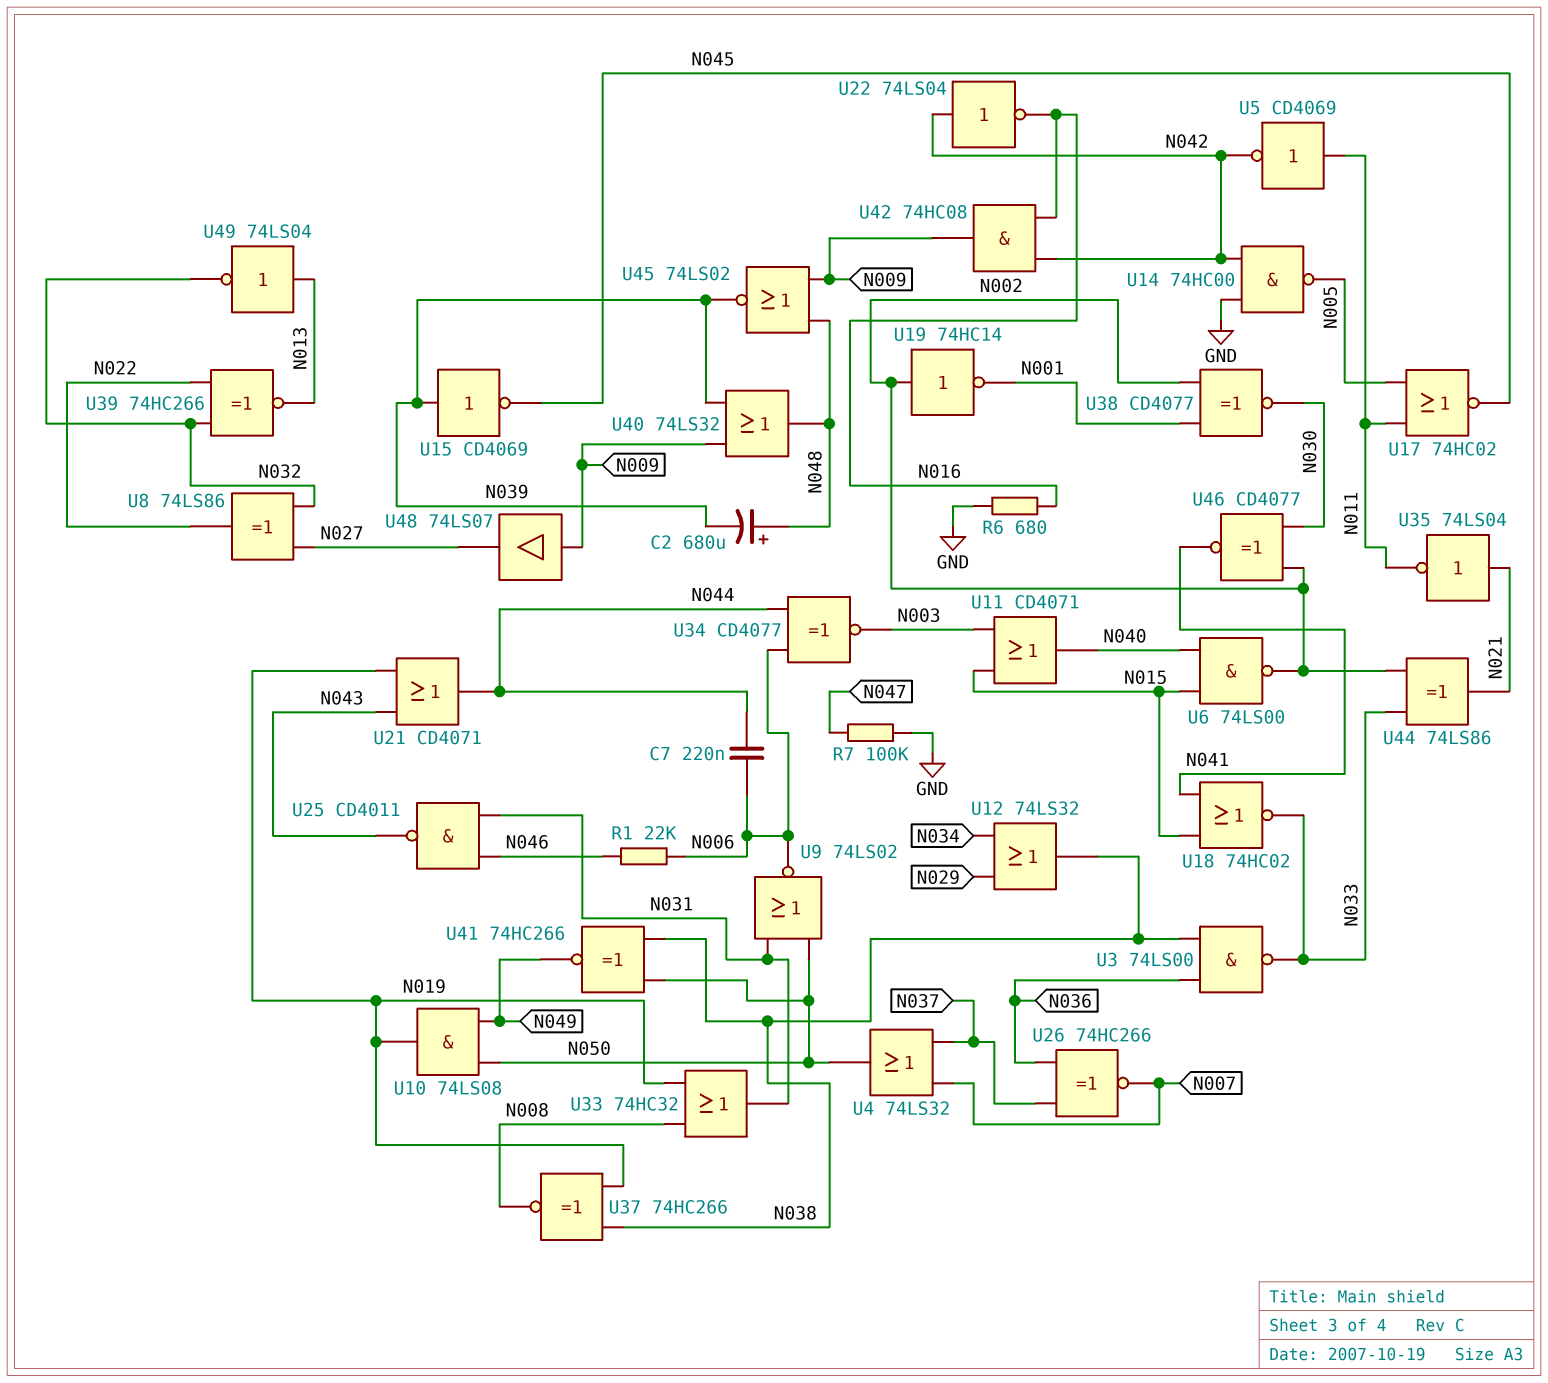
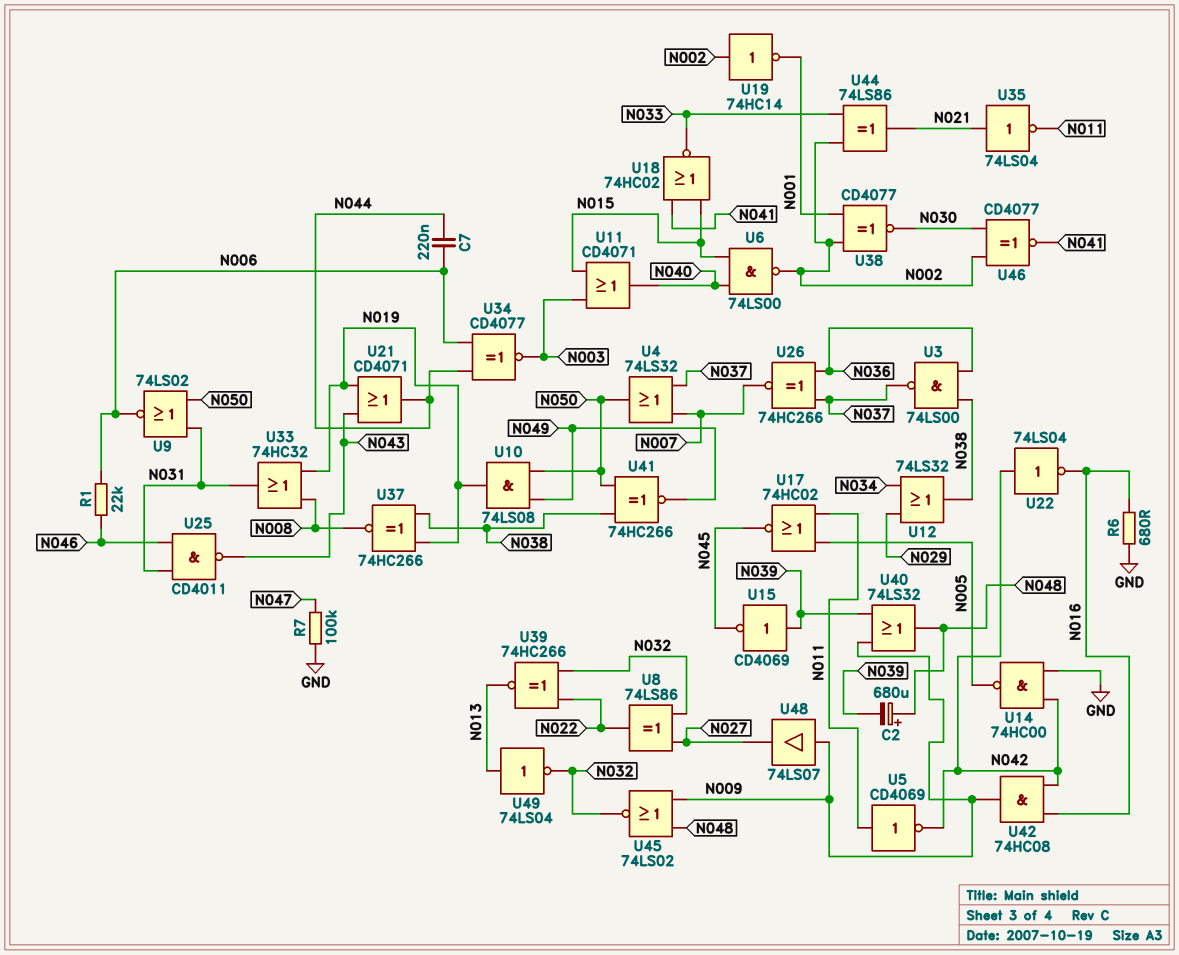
U3: NAND 74LS00 (in N036, in N038, out N033) -> NAND 74LS00 (in N036, in N038, out N037)
U45: NOR 74LS02 (in N009, in N048, out N039) -> NOR 74LS02 (in N009, in N048, out N032)

